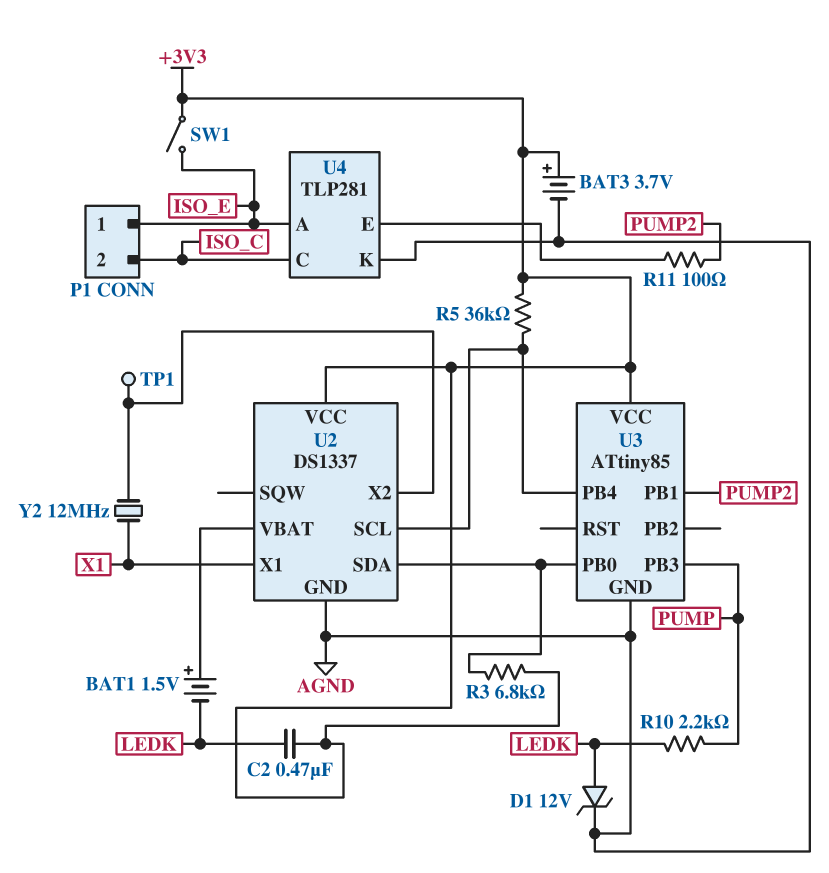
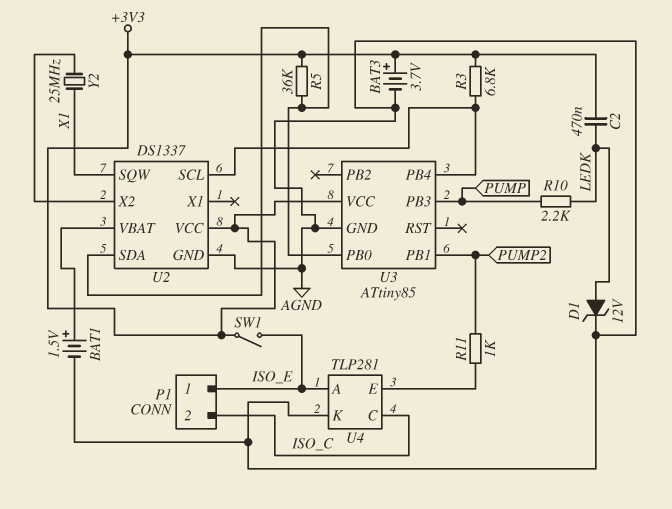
BAT1: 1.5V (plus U2/VBAT, minus LEDK) -> 1.5V (plus U2/VBAT, minus AGND)
R3: 6.8k (+3V3, U2/SDA) -> 6.8k (+3V3, U2/SCL)
R5: 36k (+3V3, U2/SCL) -> 36k (+3V3, U2/SDA)
R11: 100 (PUMP2, U4/E) -> 1k (PUMP2, U4/E)
TP1: test point (U2/X2) -> none
U2 pin SQW: none -> X1
U2 pin X1: X1 -> none
Y2: 12MHz (U2/X2, X1) -> 25MHz (U2/X2, X1)

